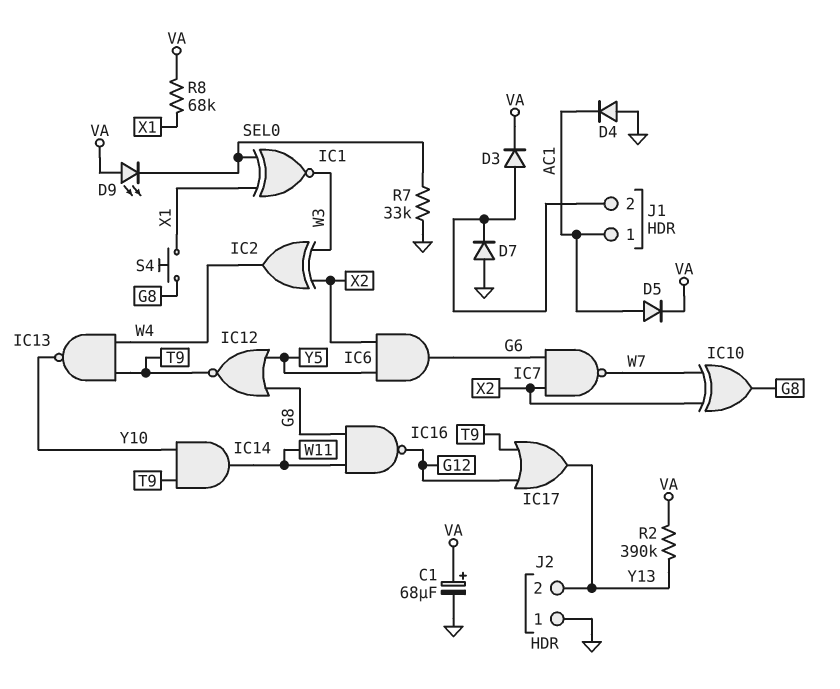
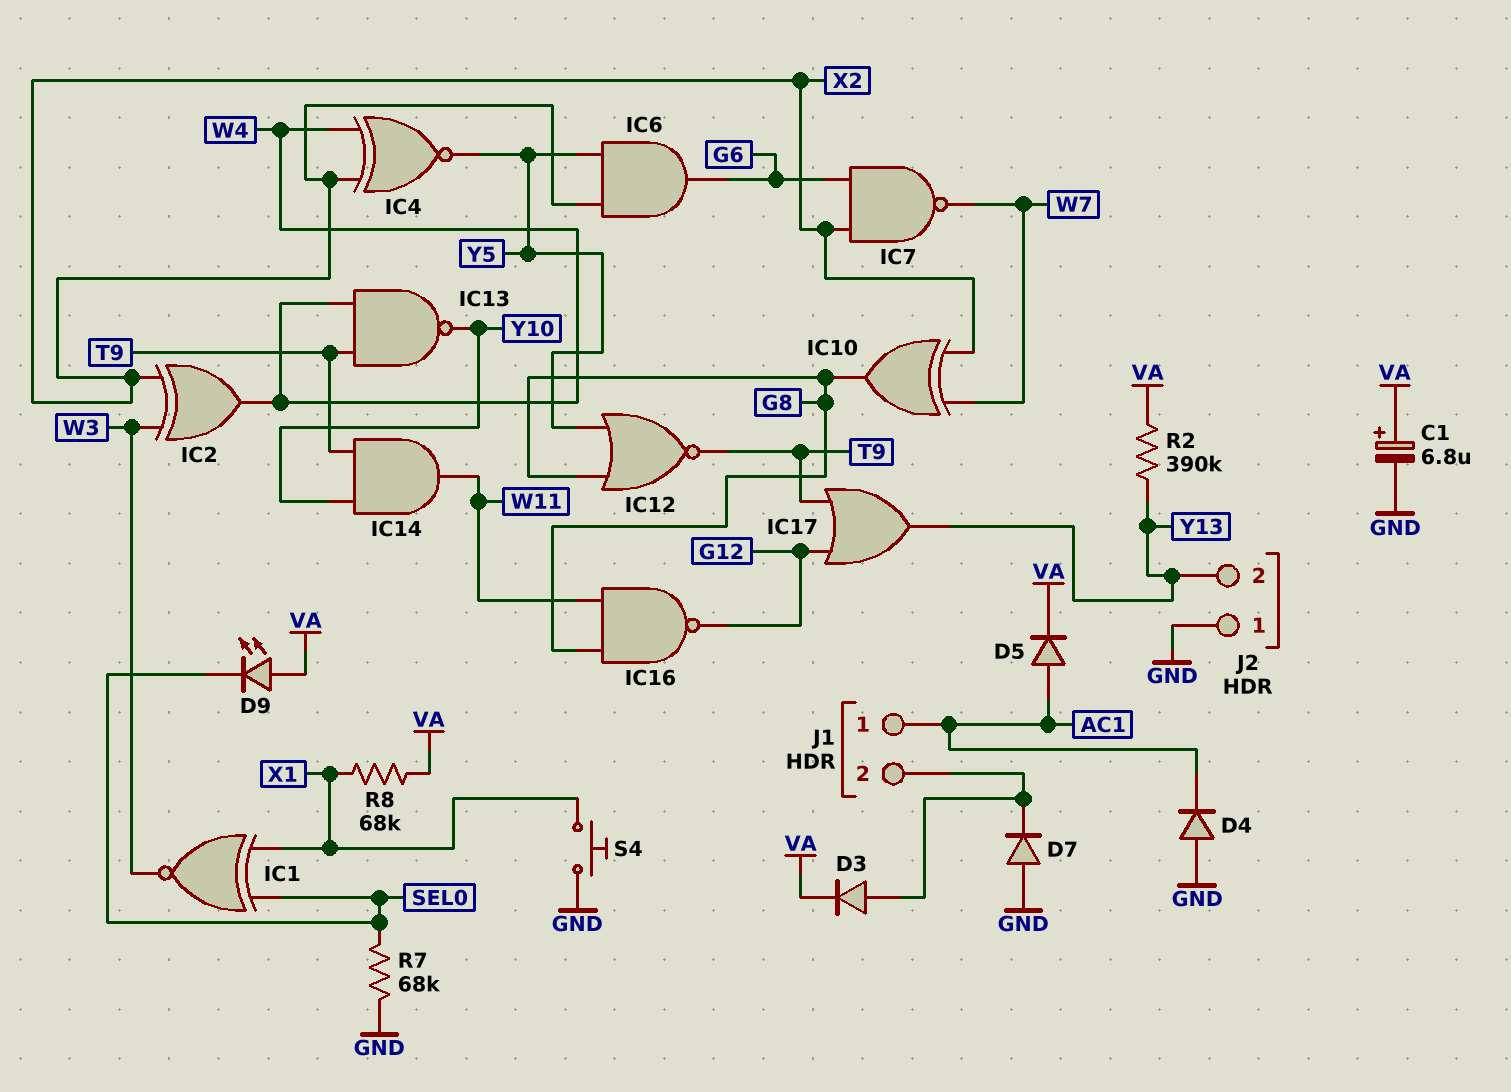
C1: 68uF (plus VA, minus GND) -> 6.8uF (plus VA, minus GND)
IC4: none -> XNOR (in W4, in X2, out Y5)
R7: 33k (GND, SEL0) -> 68k (GND, SEL0)
S4: button (G8, X1) -> button (GND, X1)

